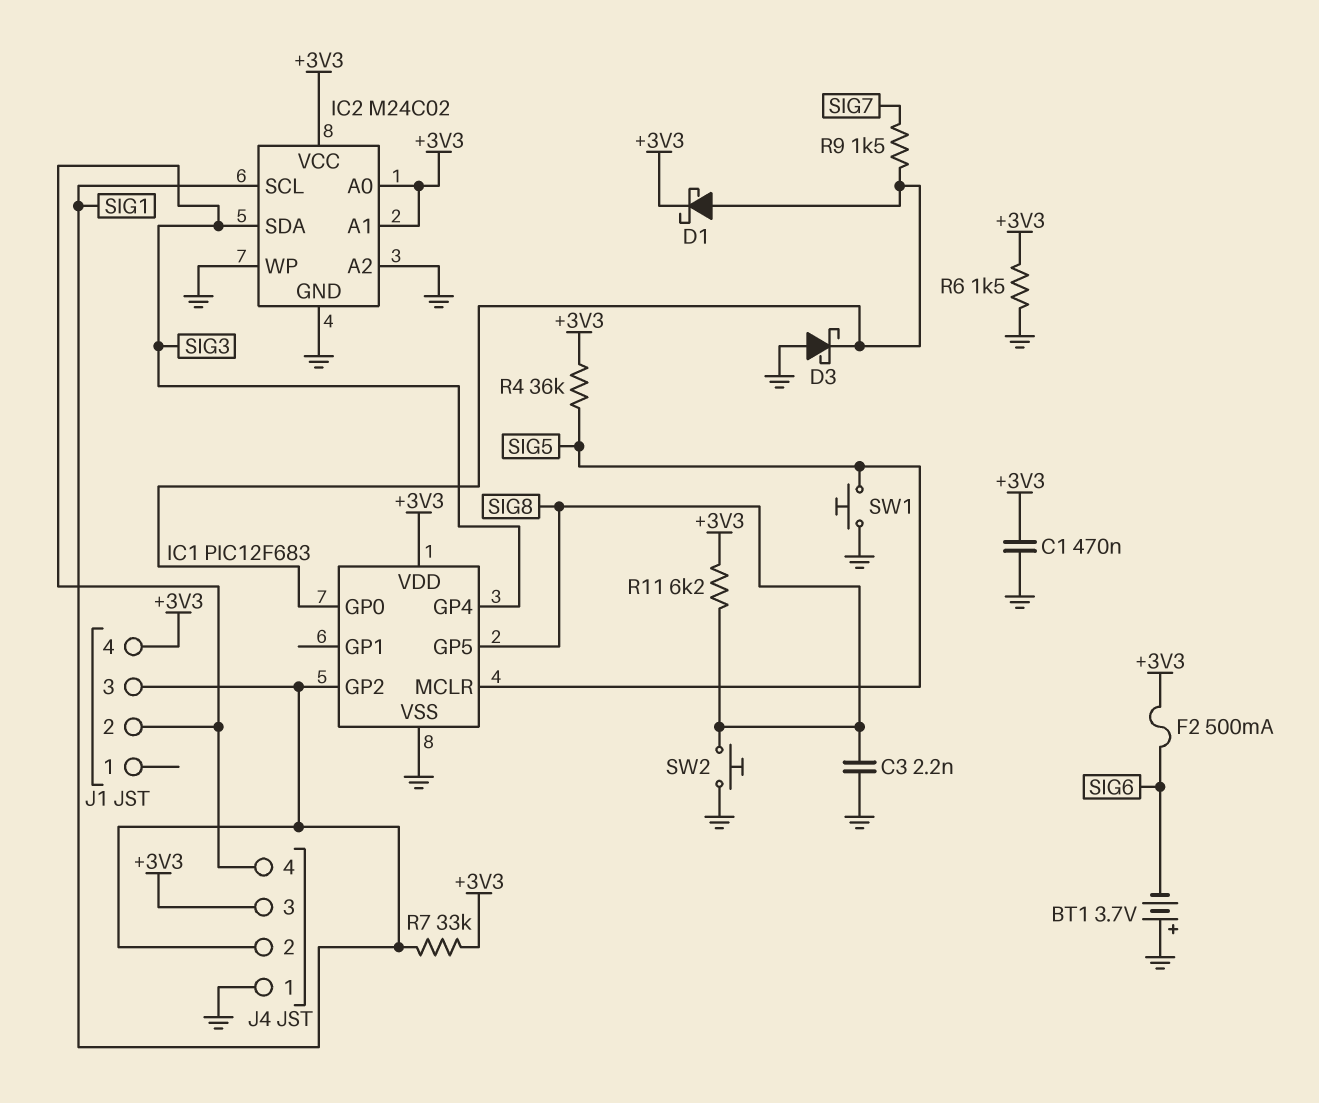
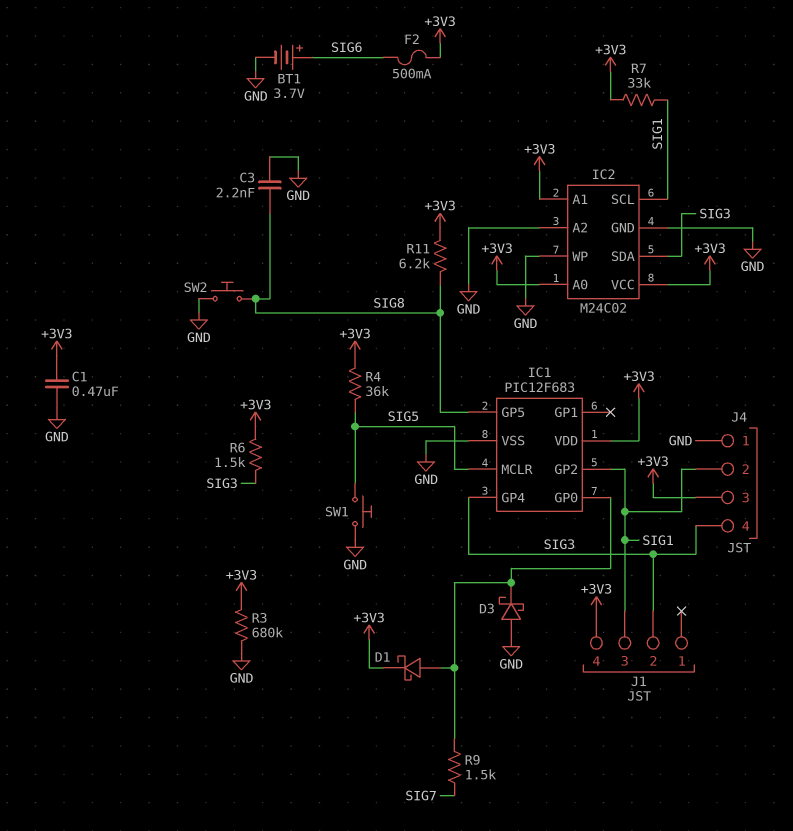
BT1: 3.7V (plus GND, minus SIG6) -> 3.7V (plus SIG6, minus GND)
R3: none -> 680k (+3V3, GND)
R6: 1.5k (+3V3, GND) -> 1.5k (+3V3, SIG3)

